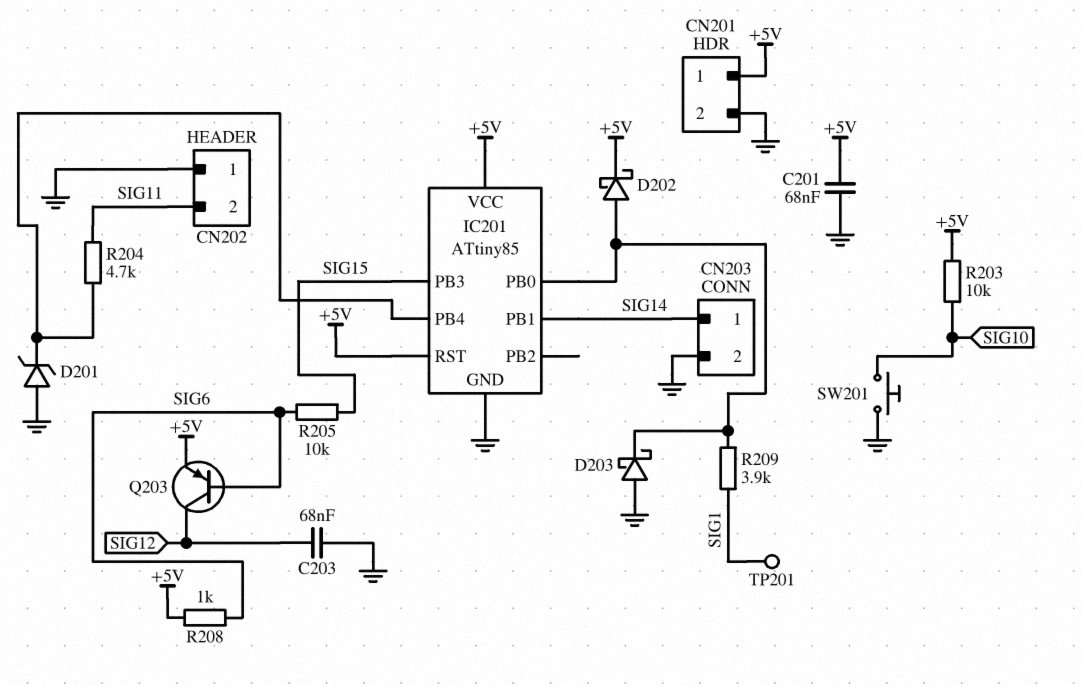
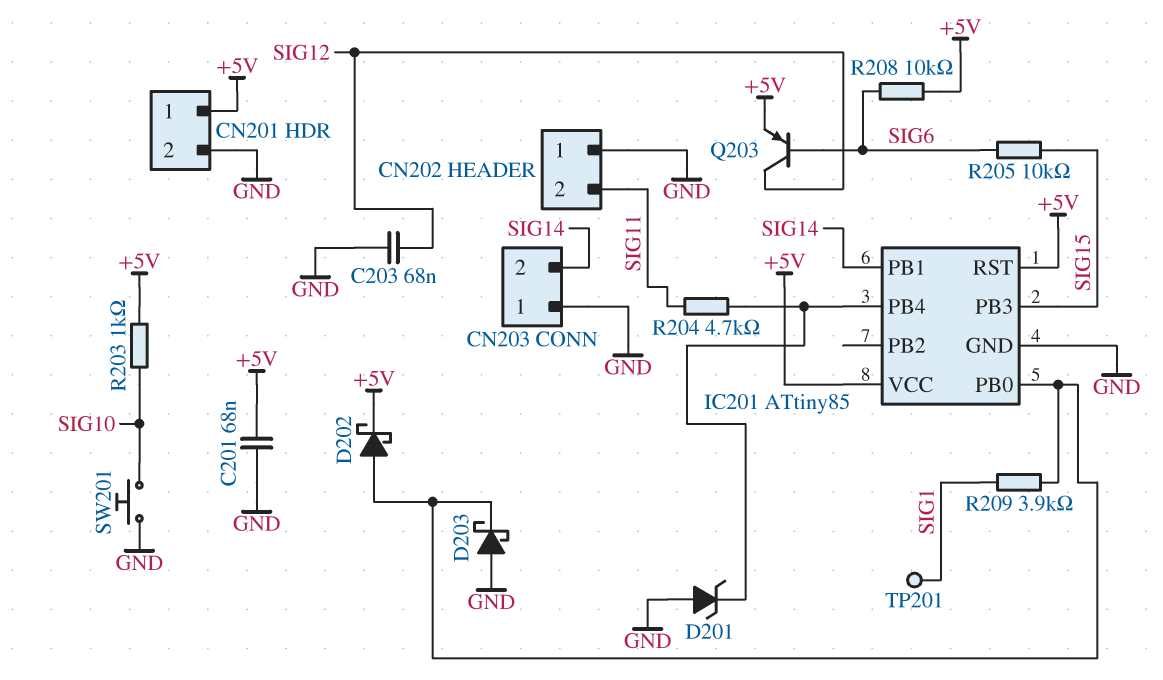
CN203 pin 1: SIG14 -> GND
CN203 pin 2: GND -> SIG14
R203: 10k (+5V, SIG10) -> 1k (+5V, SIG10)
R208: 1k (+5V, SIG6) -> 10k (+5V, SIG6)

